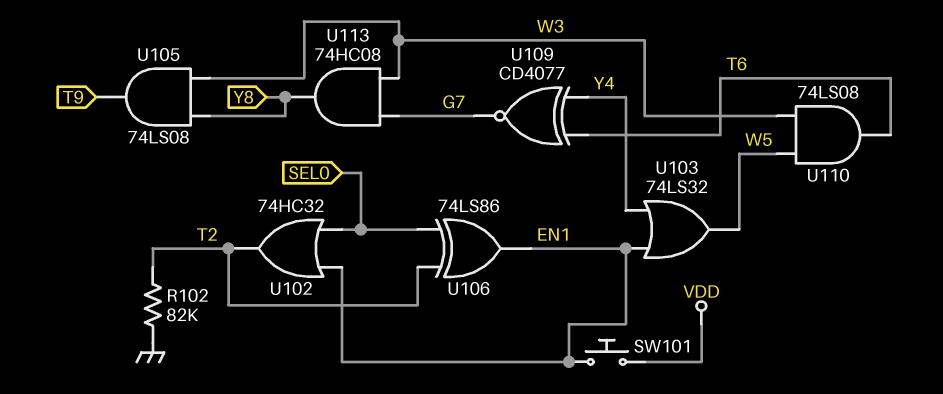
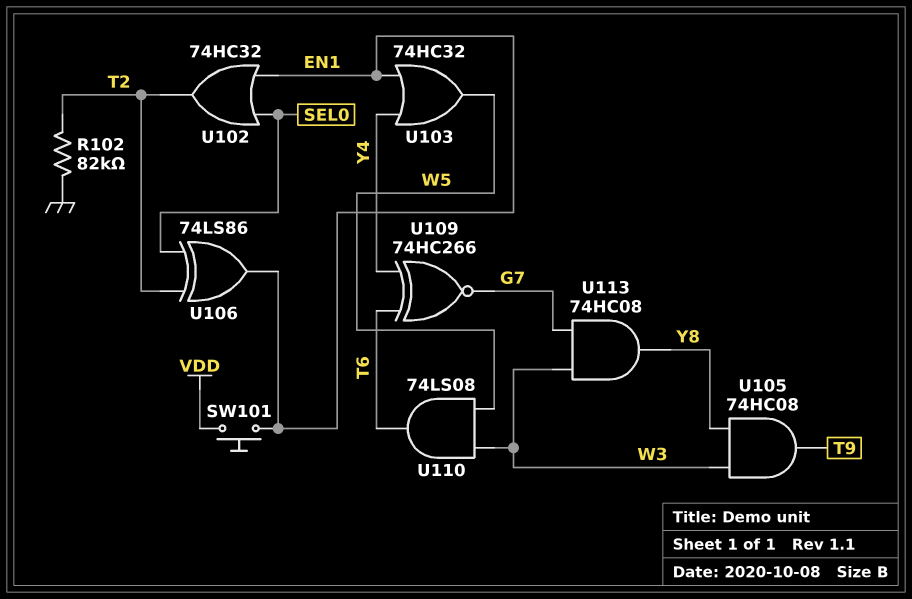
U103: OR 74LS32 (in EN1, in Y4, out W5) -> OR 74HC32 (in EN1, in Y4, out W5)
U105: AND 74LS08 (in W3, in Y8, out T9) -> AND 74HC08 (in W3, in Y8, out T9)
U109: XNOR CD4077 (in T6, in Y4, out G7) -> XNOR 74HC266 (in T6, in Y4, out G7)

